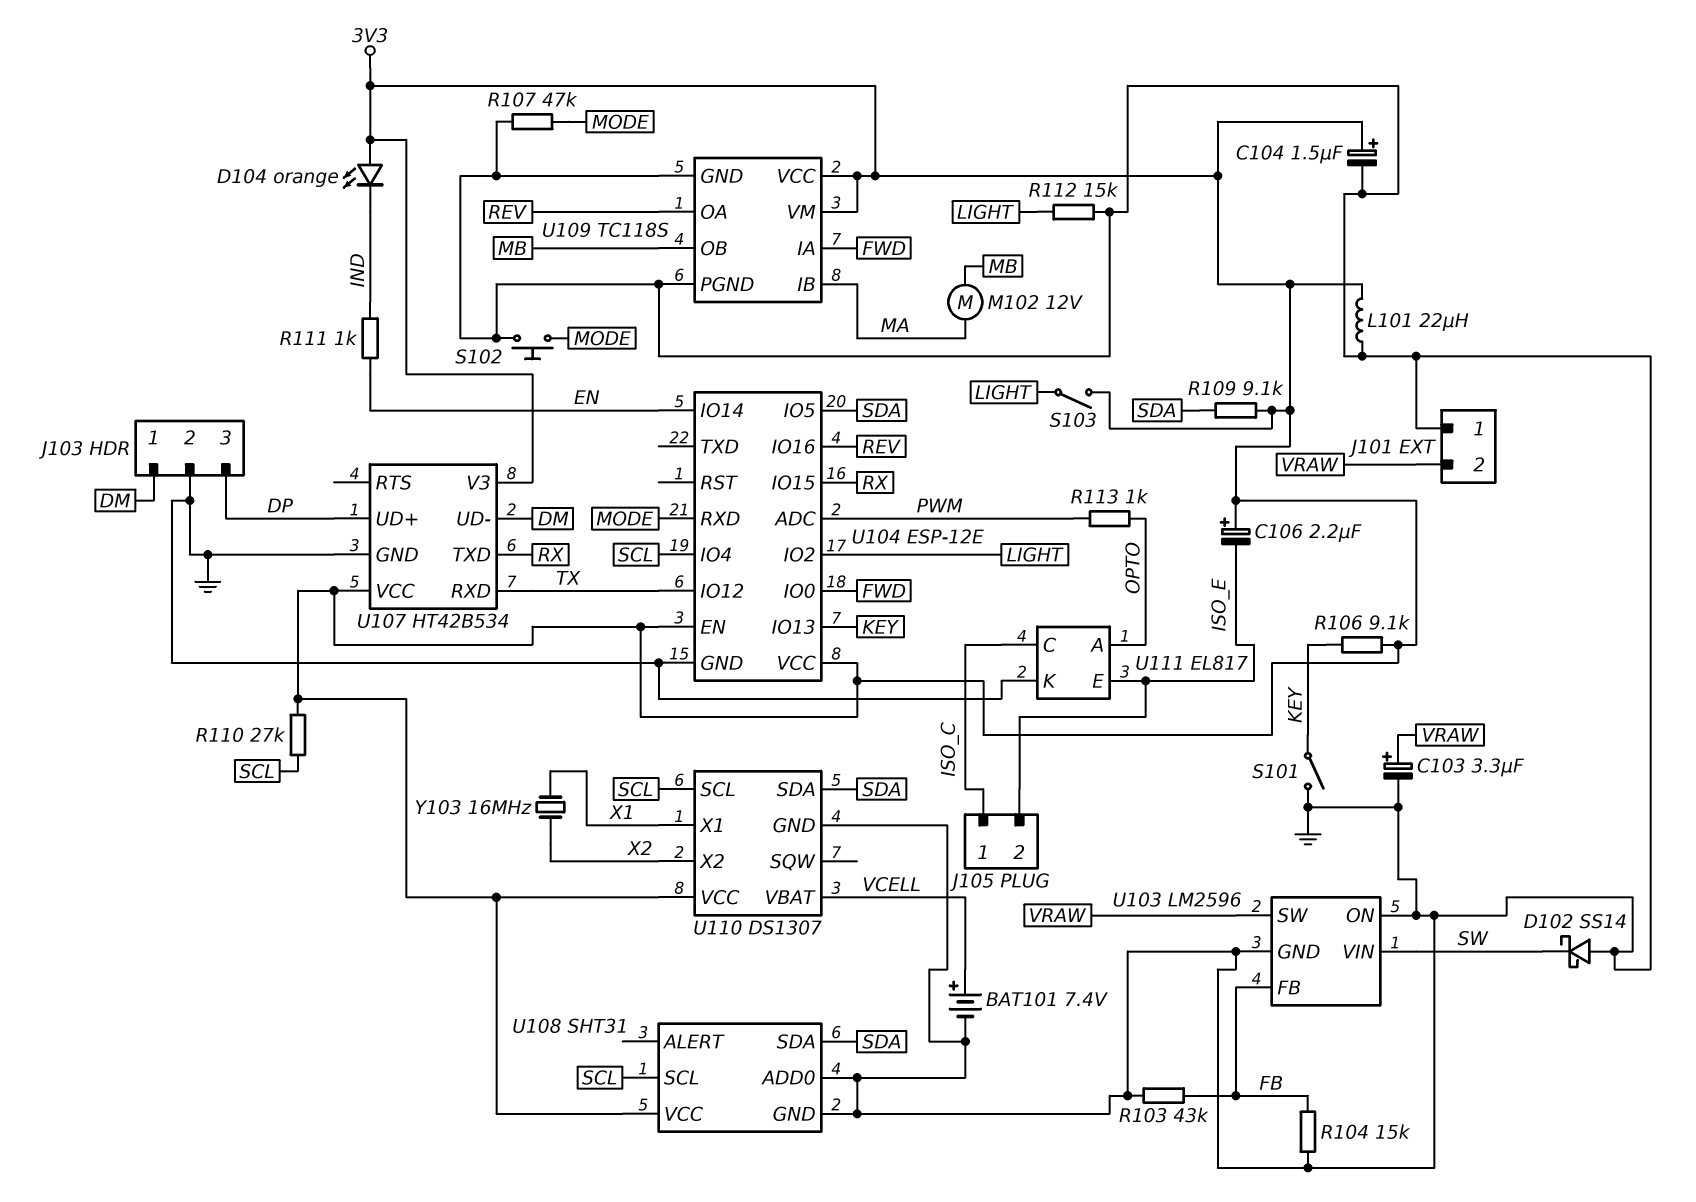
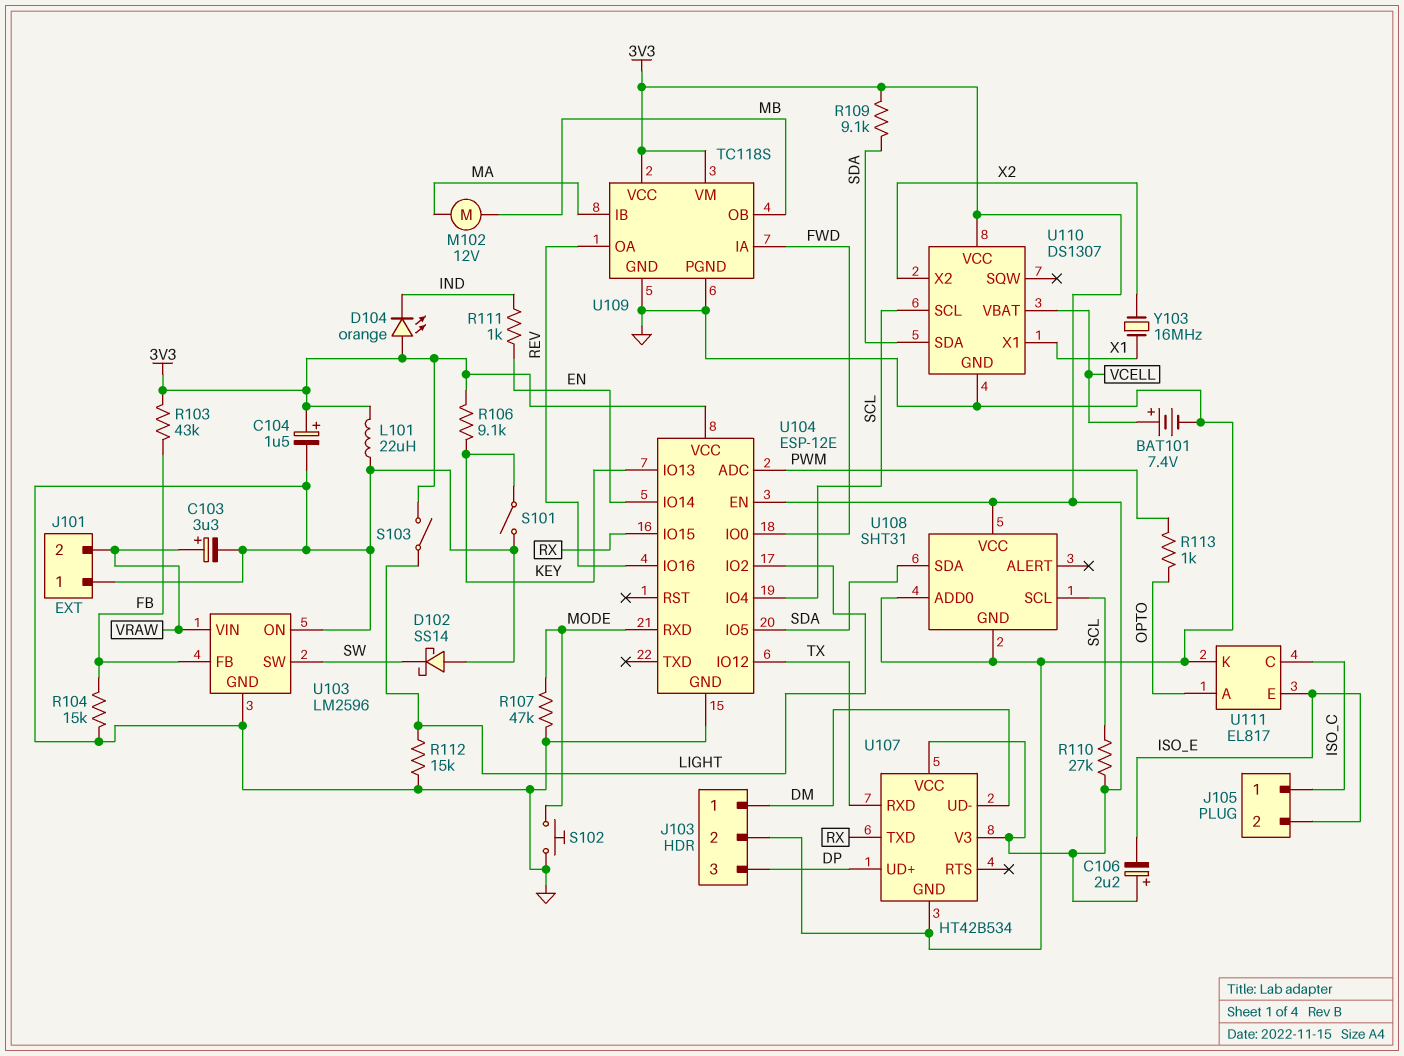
R103: 43k (FB, GND) -> 43k (3V3, FB)
U103 pin SW: VRAW -> SW
U103 pin VIN: SW -> VRAW

